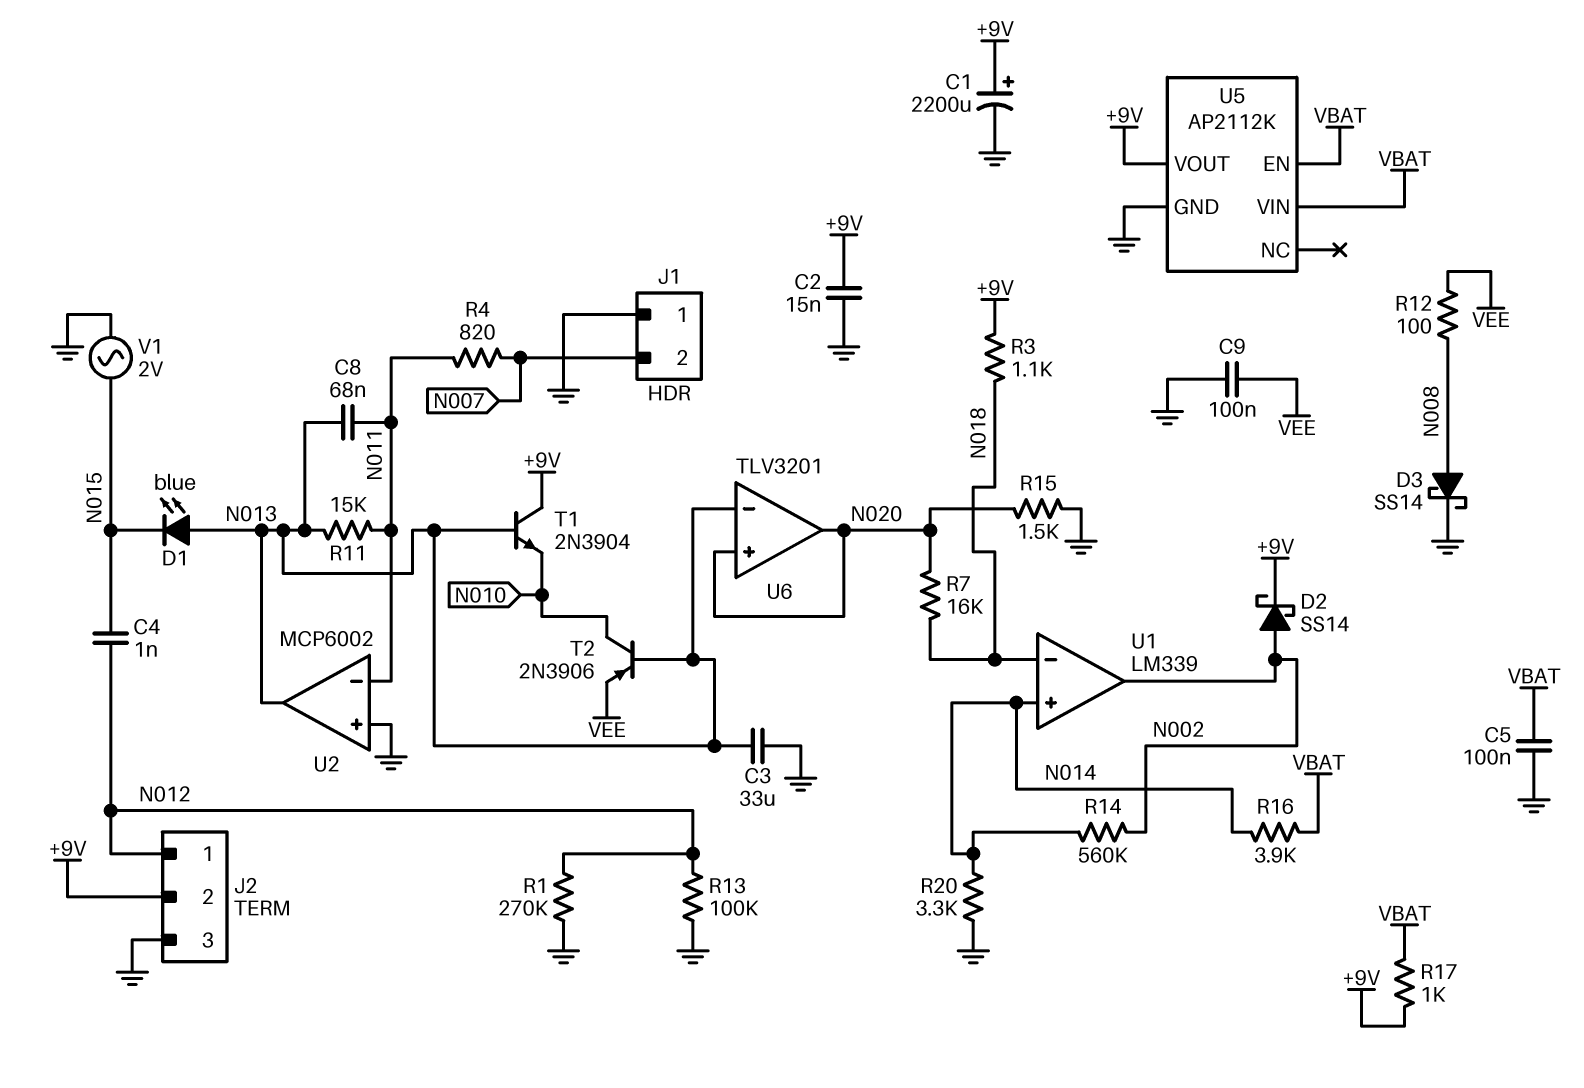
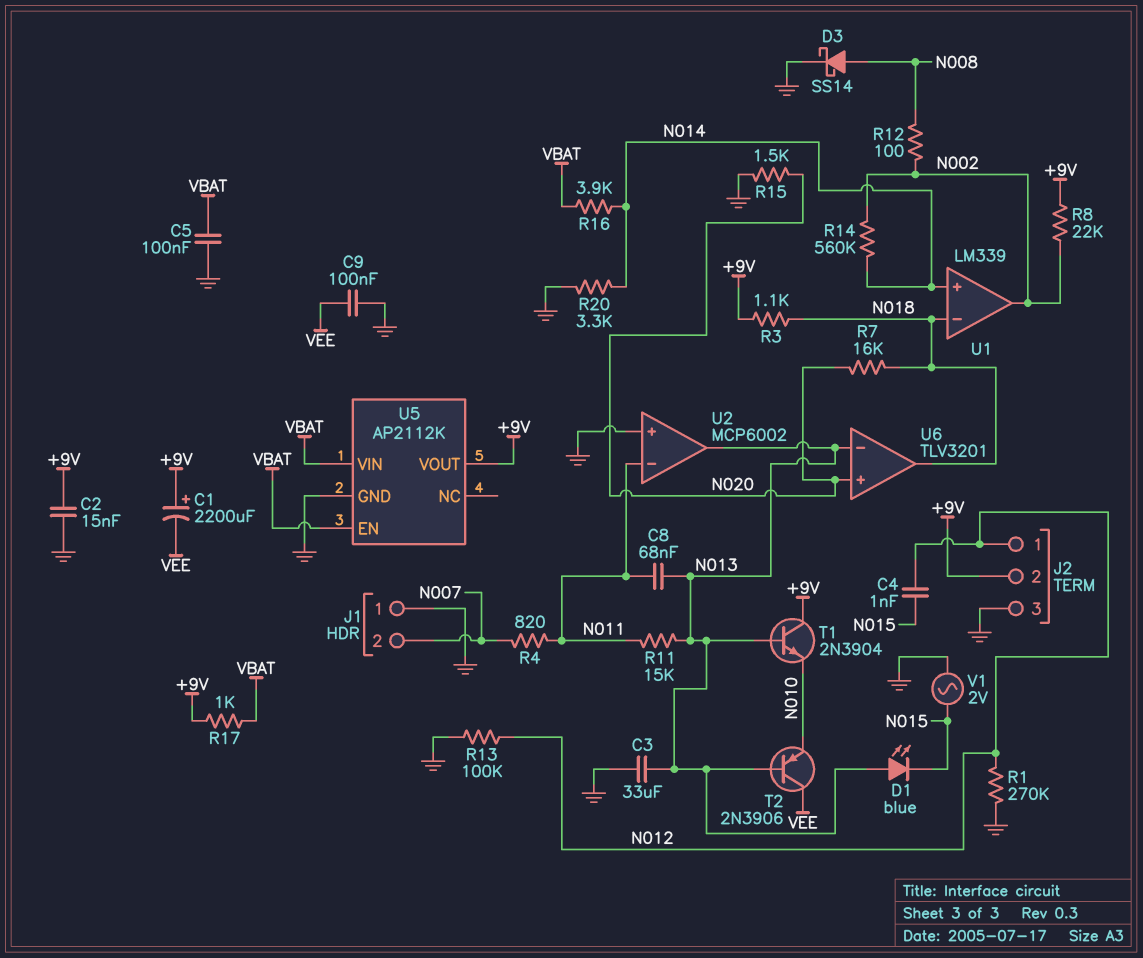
C1: 2200uF (plus +9V, minus GND) -> 2200uF (plus +9V, minus VEE)
D2: schottky SS14 (A N002, K +9V) -> none
R8: none -> 22k (+9V, N002)
R12: 100 (N008, VEE) -> 100 (N002, N008)
T2: PNP 2N3906 (B N013, C N010, E VEE) -> PNP 2N3906 (B N013, C VEE, E N010)
U6 pin out: N020 -> N018

